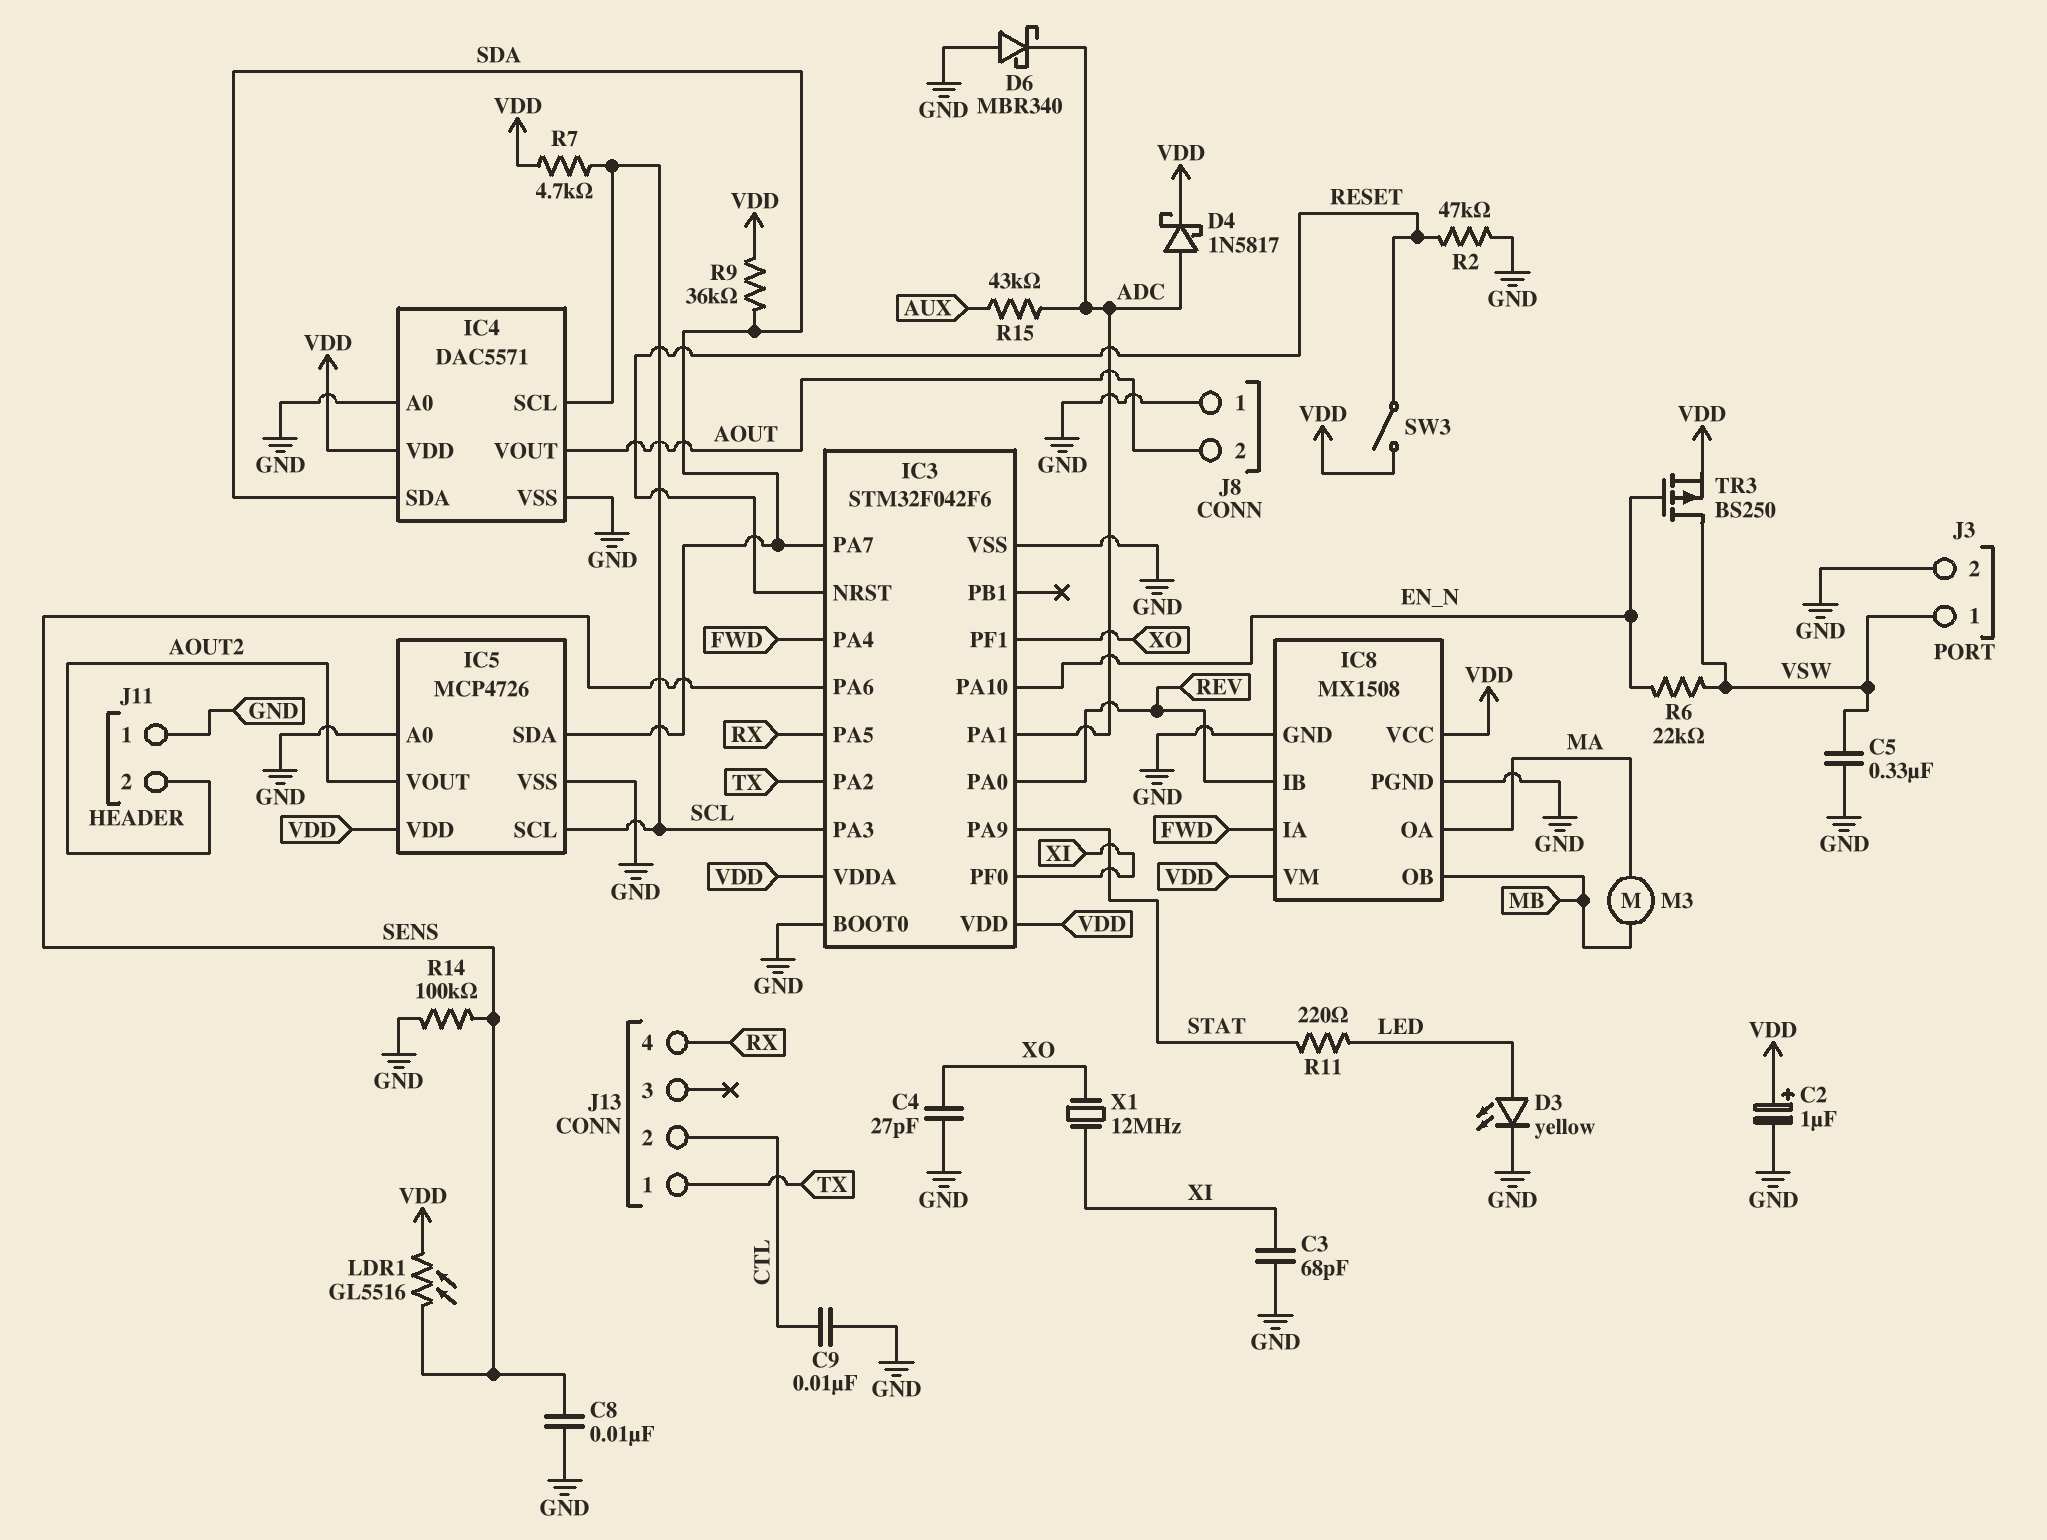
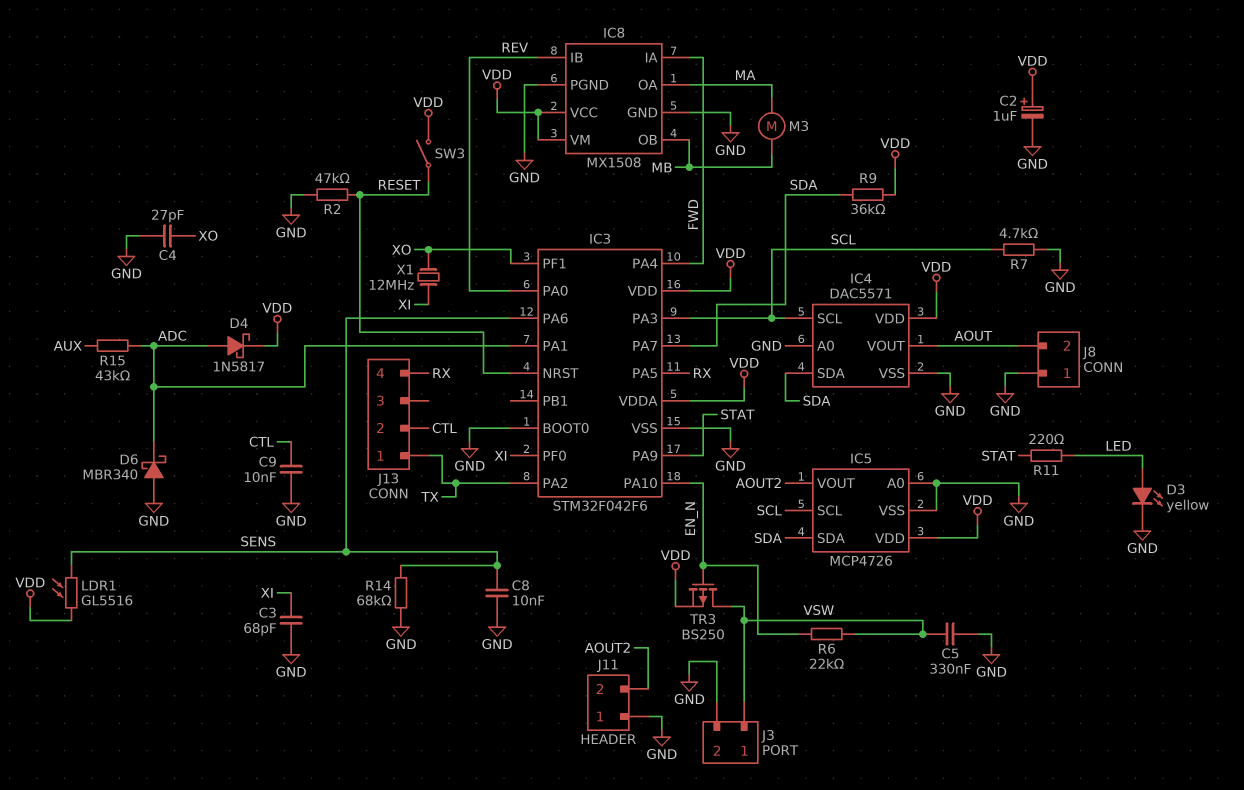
R7: 4.7k (SCL, VDD) -> 4.7k (GND, SCL)
R14: 100k (GND, SENS) -> 68k (GND, SENS)

